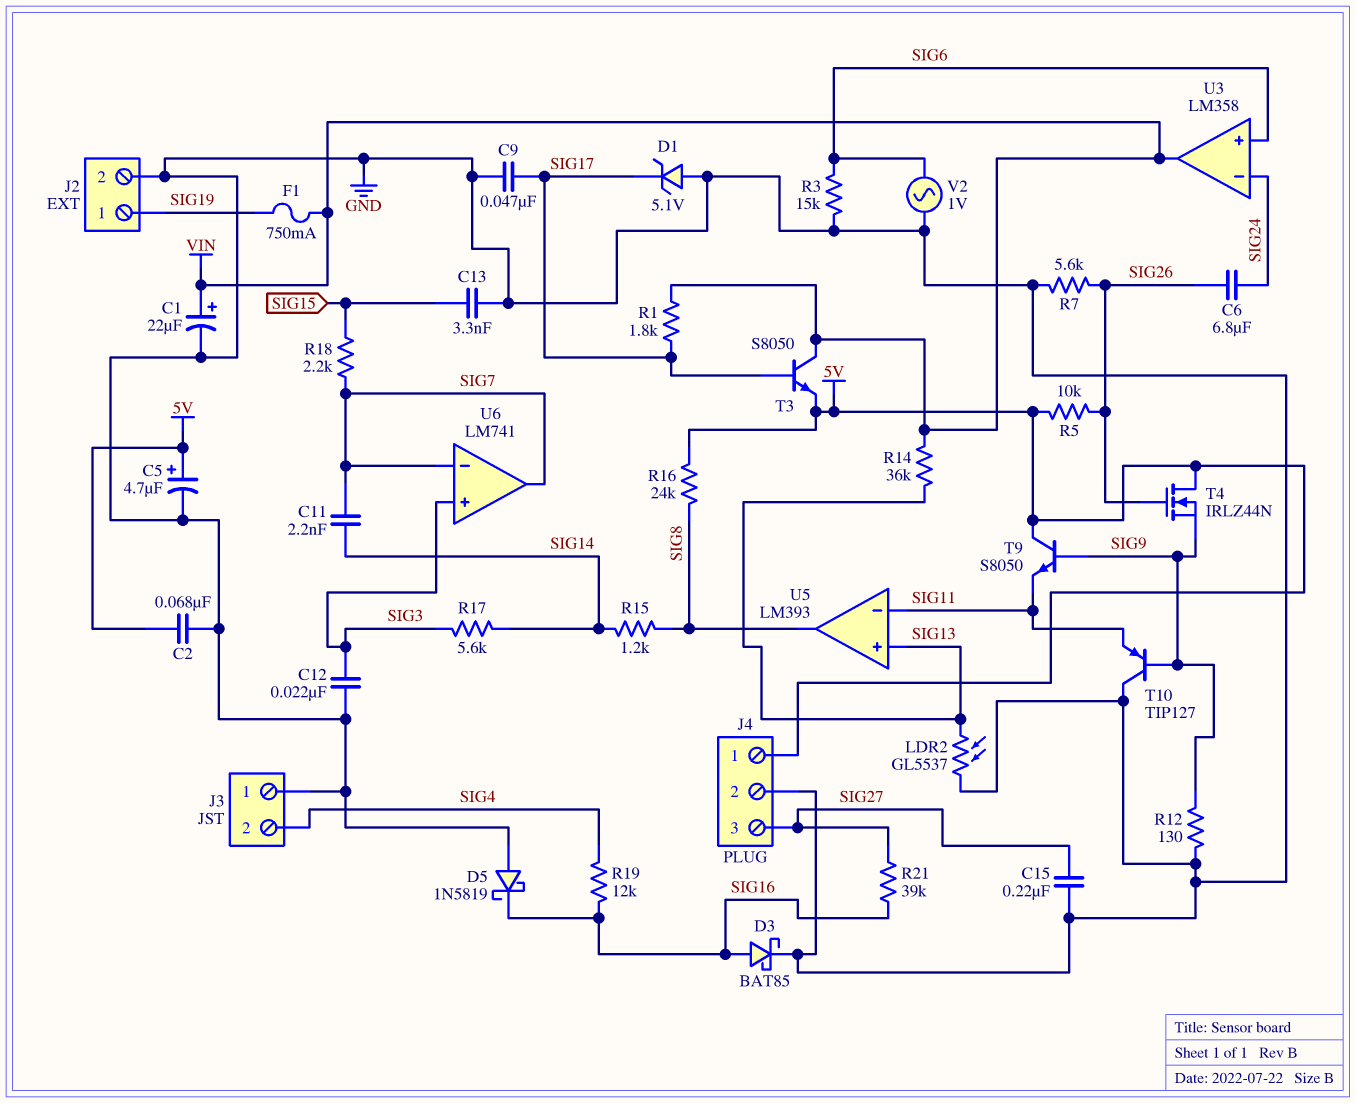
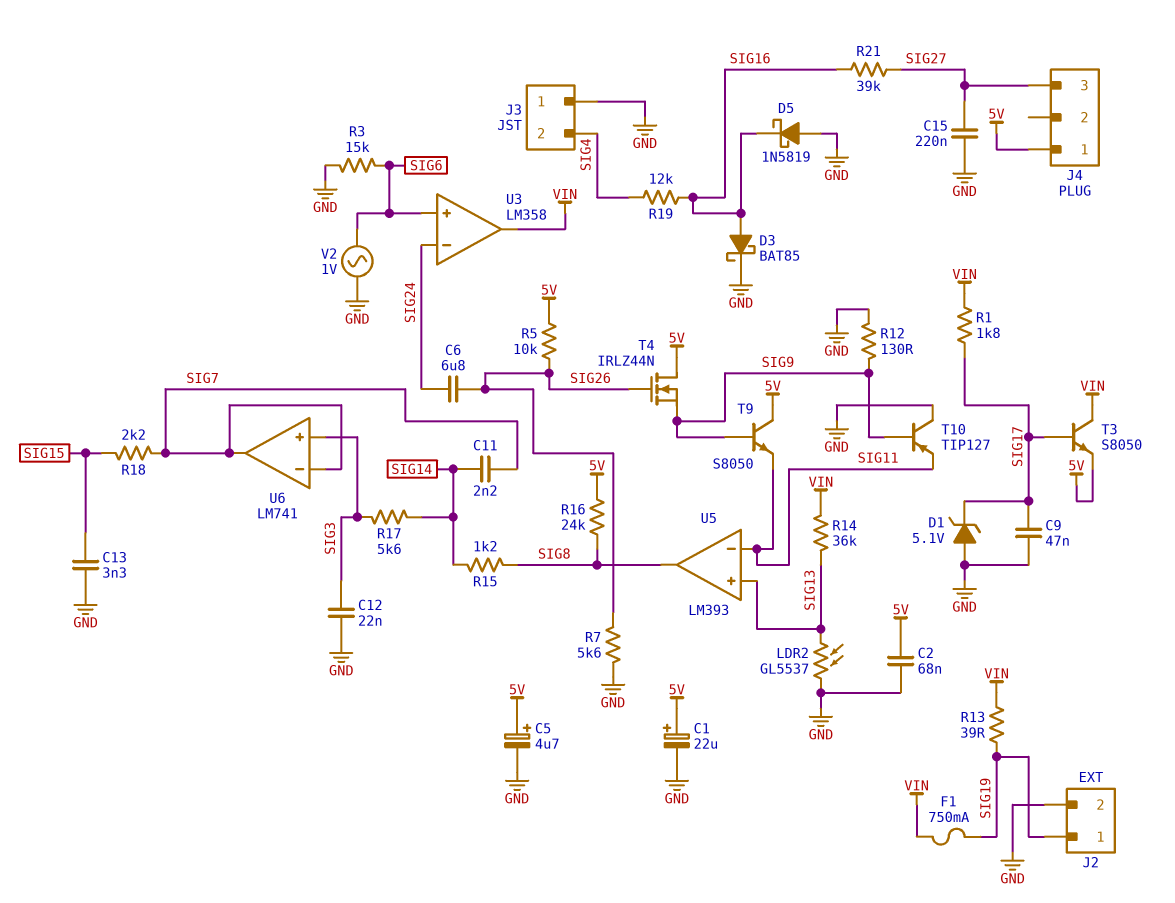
C1: 22uF (plus VIN, minus GND) -> 22uF (plus 5V, minus GND)
J4 pin 2: GND -> none
R13: none -> 39 (SIG19, VIN)

